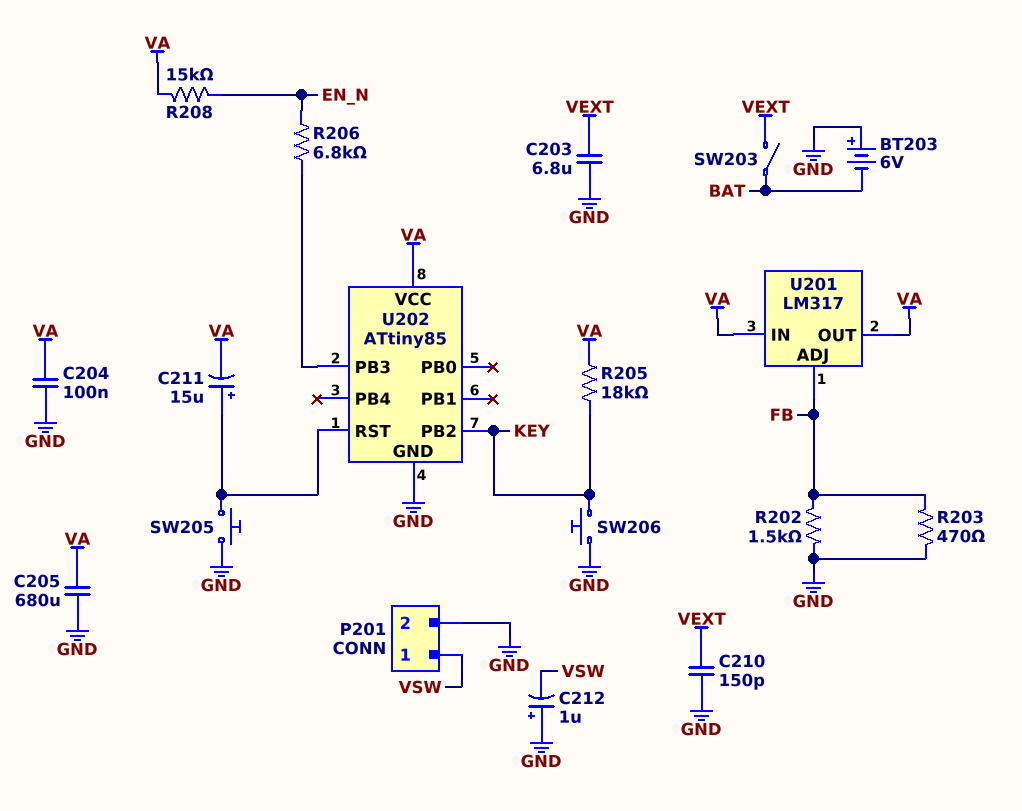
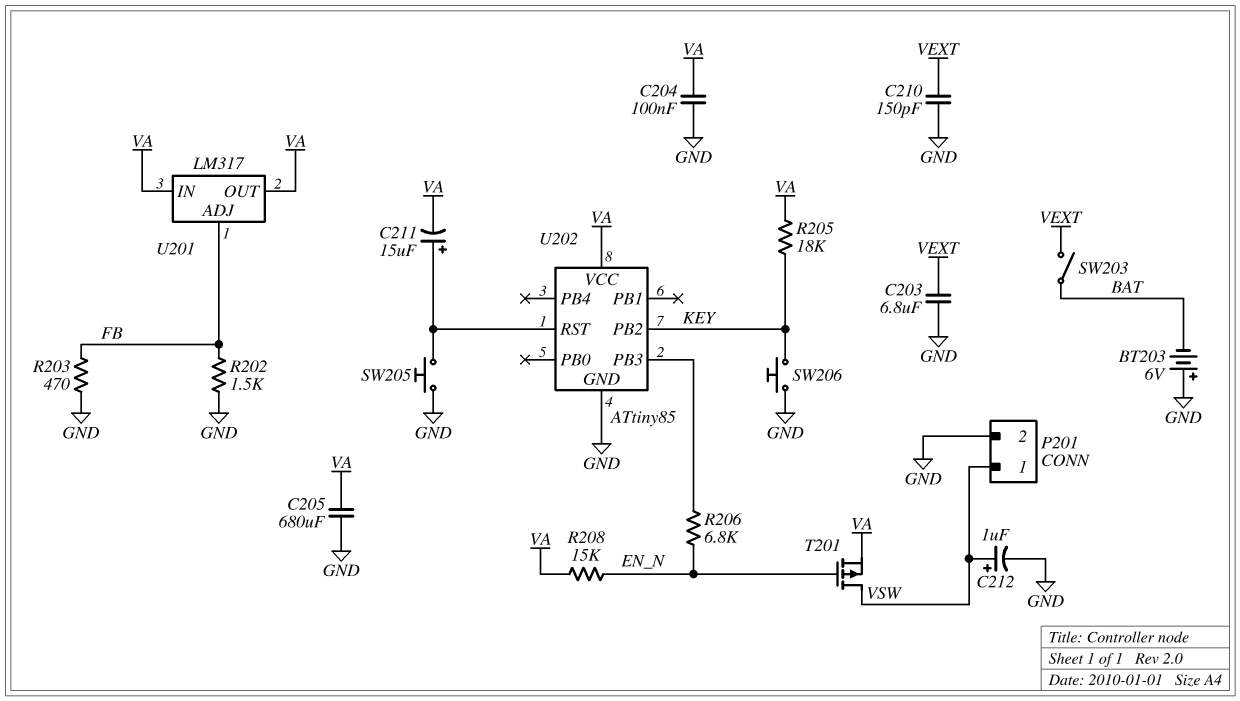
C212: 1uF (plus GND, minus VSW) -> 1uF (plus VSW, minus GND)
T201: none -> PMOS (G EN_N, D VSW, S VA)

